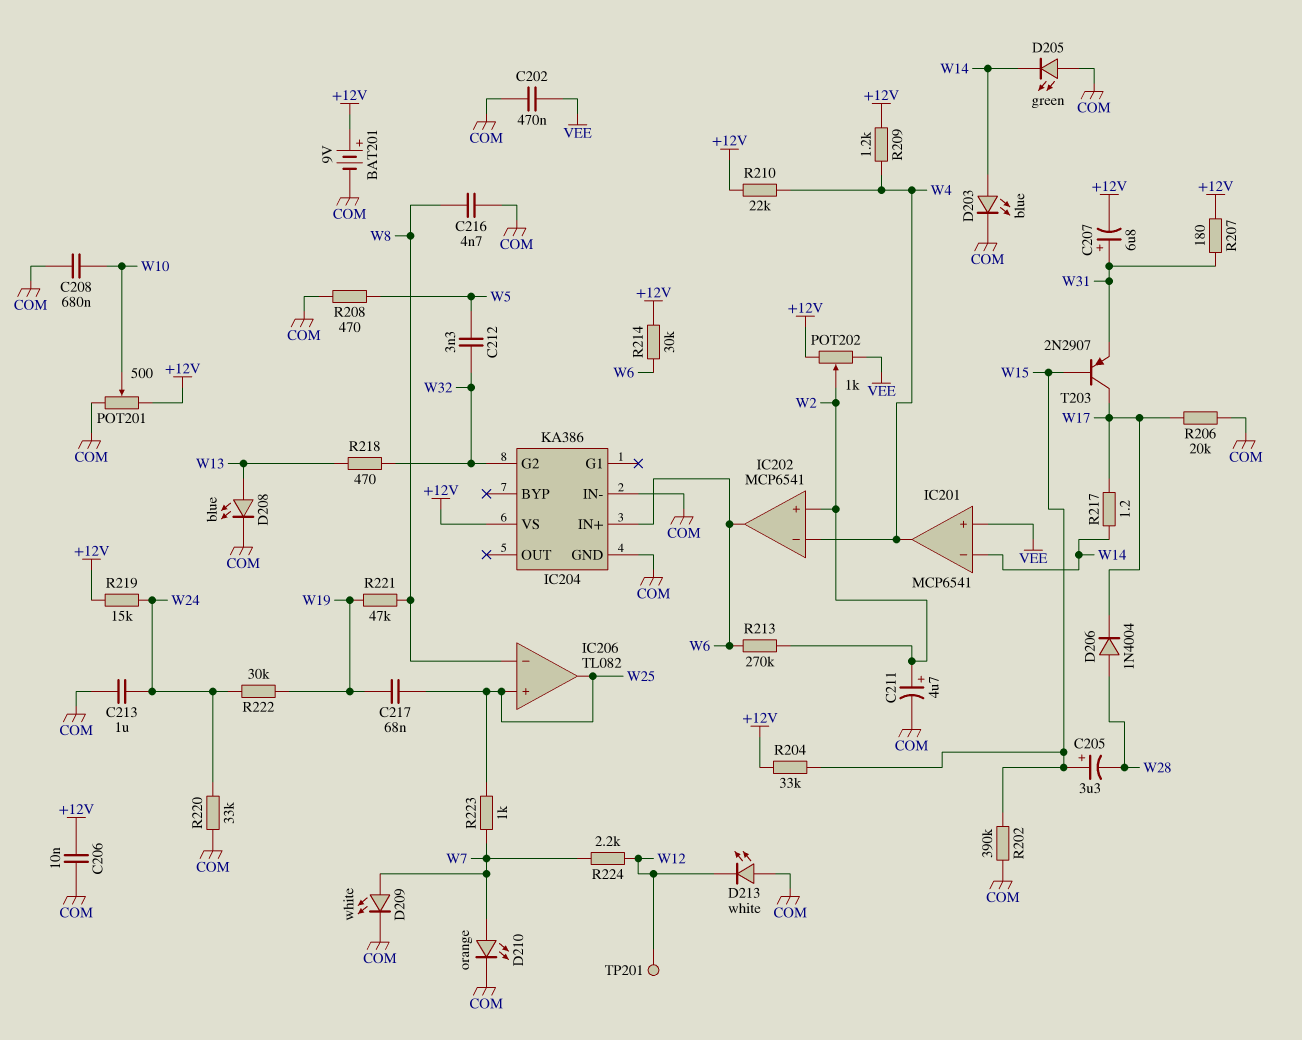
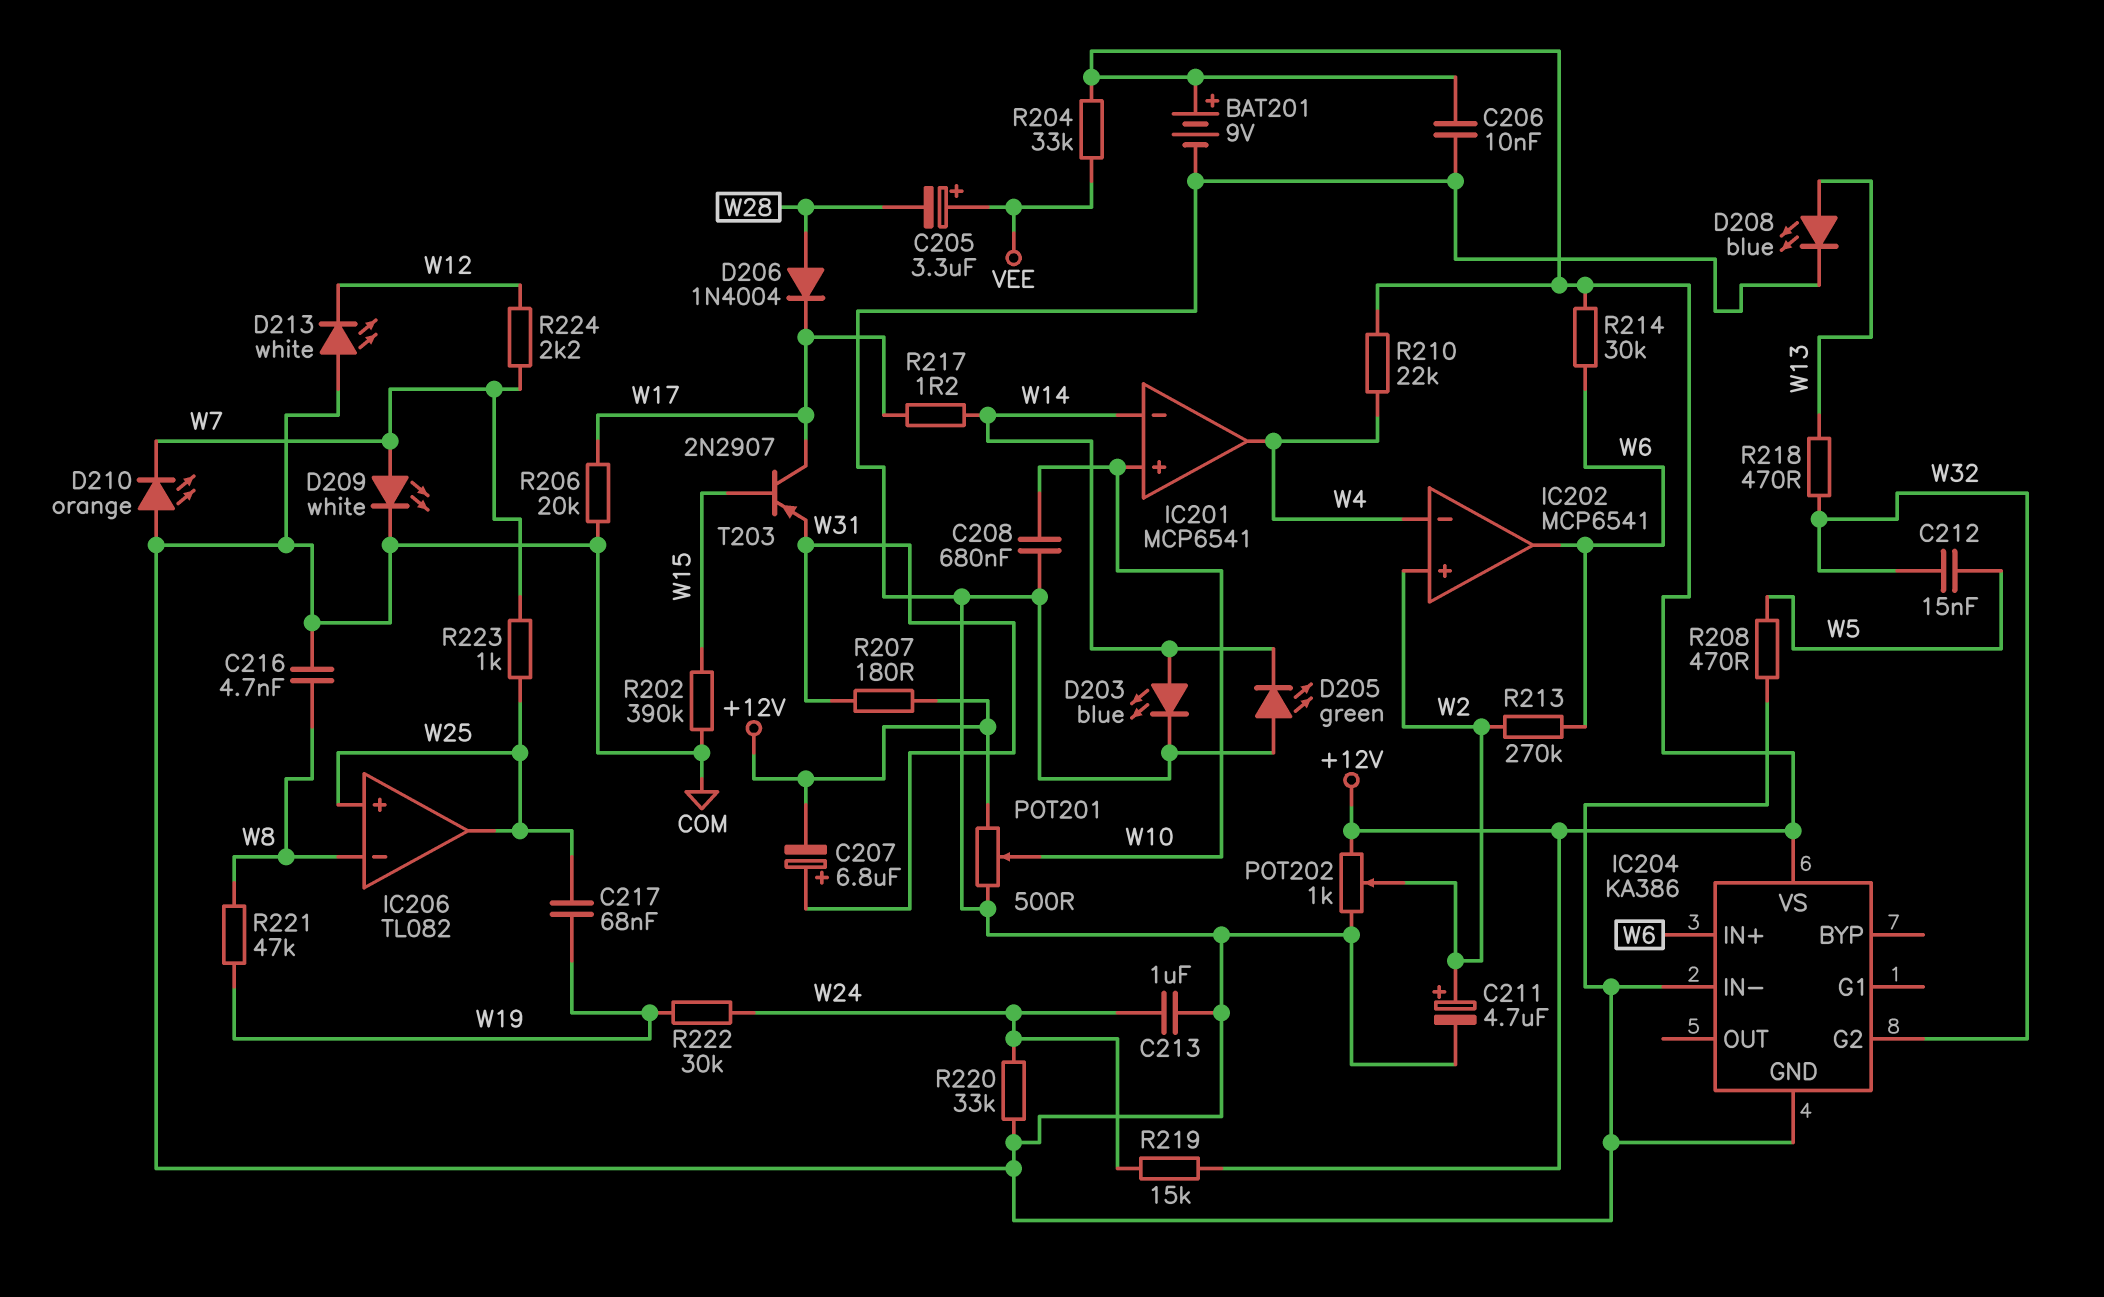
C202: 470nF (COM, VEE) -> none
C205: 3.3uF (plus W15, minus W28) -> 3.3uF (plus VEE, minus W28)
C212: 3.3nF (W5, W32) -> 15nF (W5, W32)
D210: LED orange (A W7, K COM) -> LED orange (A COM, K W7)
IC201 pin in+: VEE -> W10
POT202: 1k (+12V, VEE, wiper W2) -> 1k (+12V, COM, wiper W2)
R204: 33k (+12V, W15) -> 33k (+12V, VEE)
R209: 1.2k (+12V, W4) -> none
TP201: test point (W12) -> none

